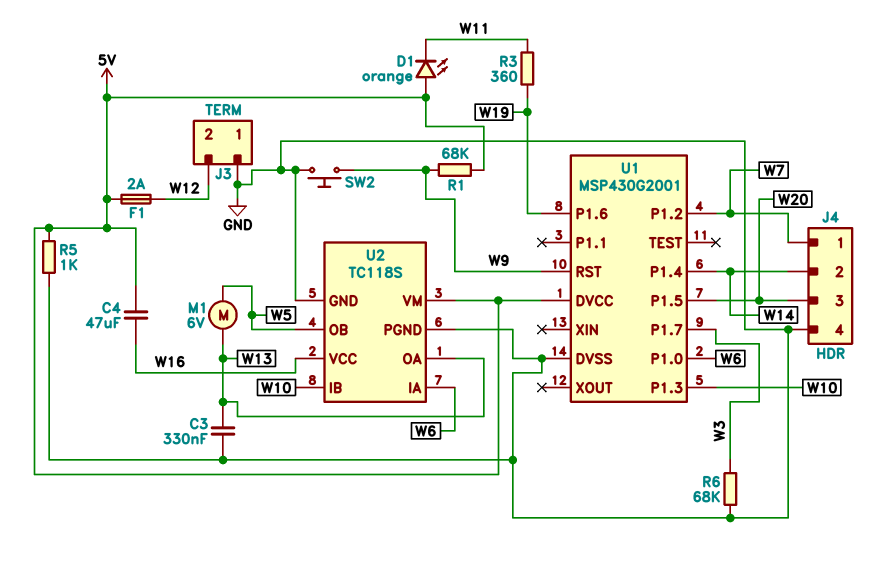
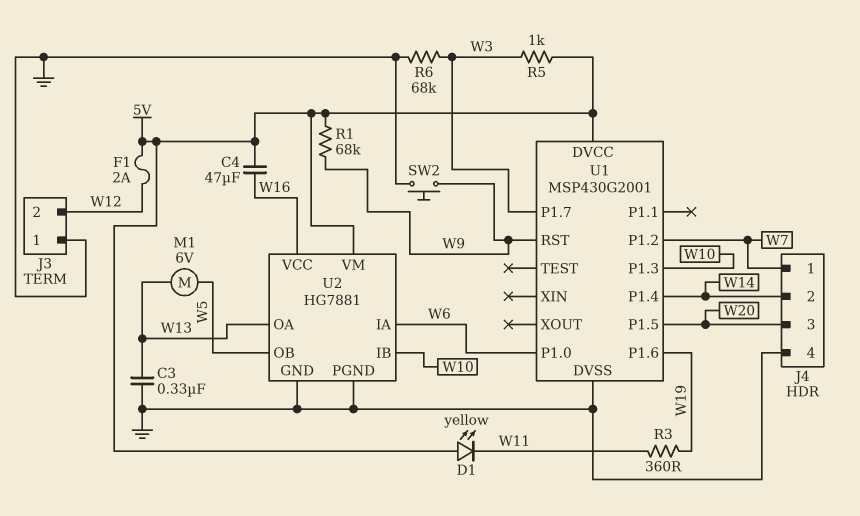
D1: LED orange (A 5V, K W11) -> LED yellow (A 5V, K W11)
R5: 1k (5V, GND) -> 1k (5V, W3)
U2: TC118S -> HG7881

